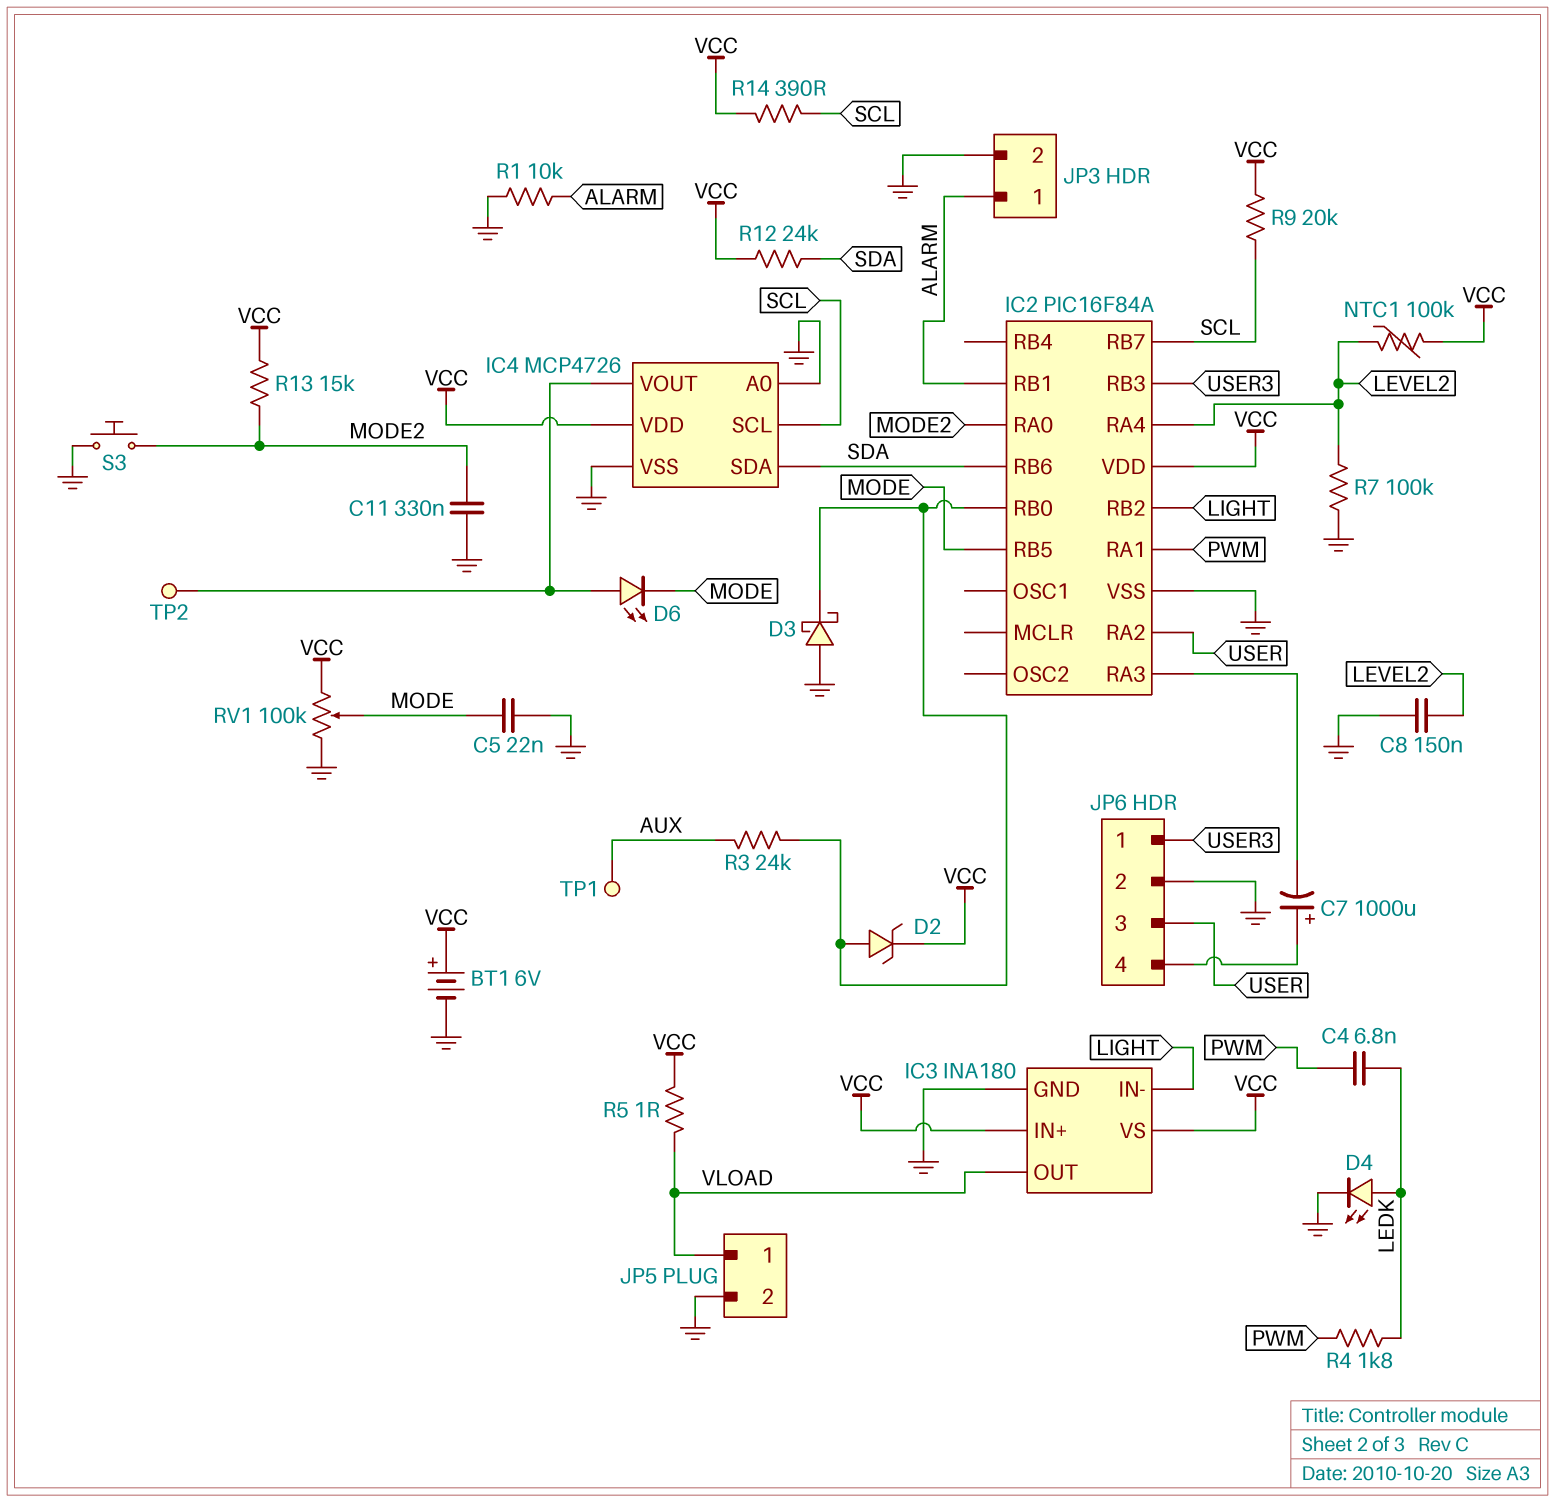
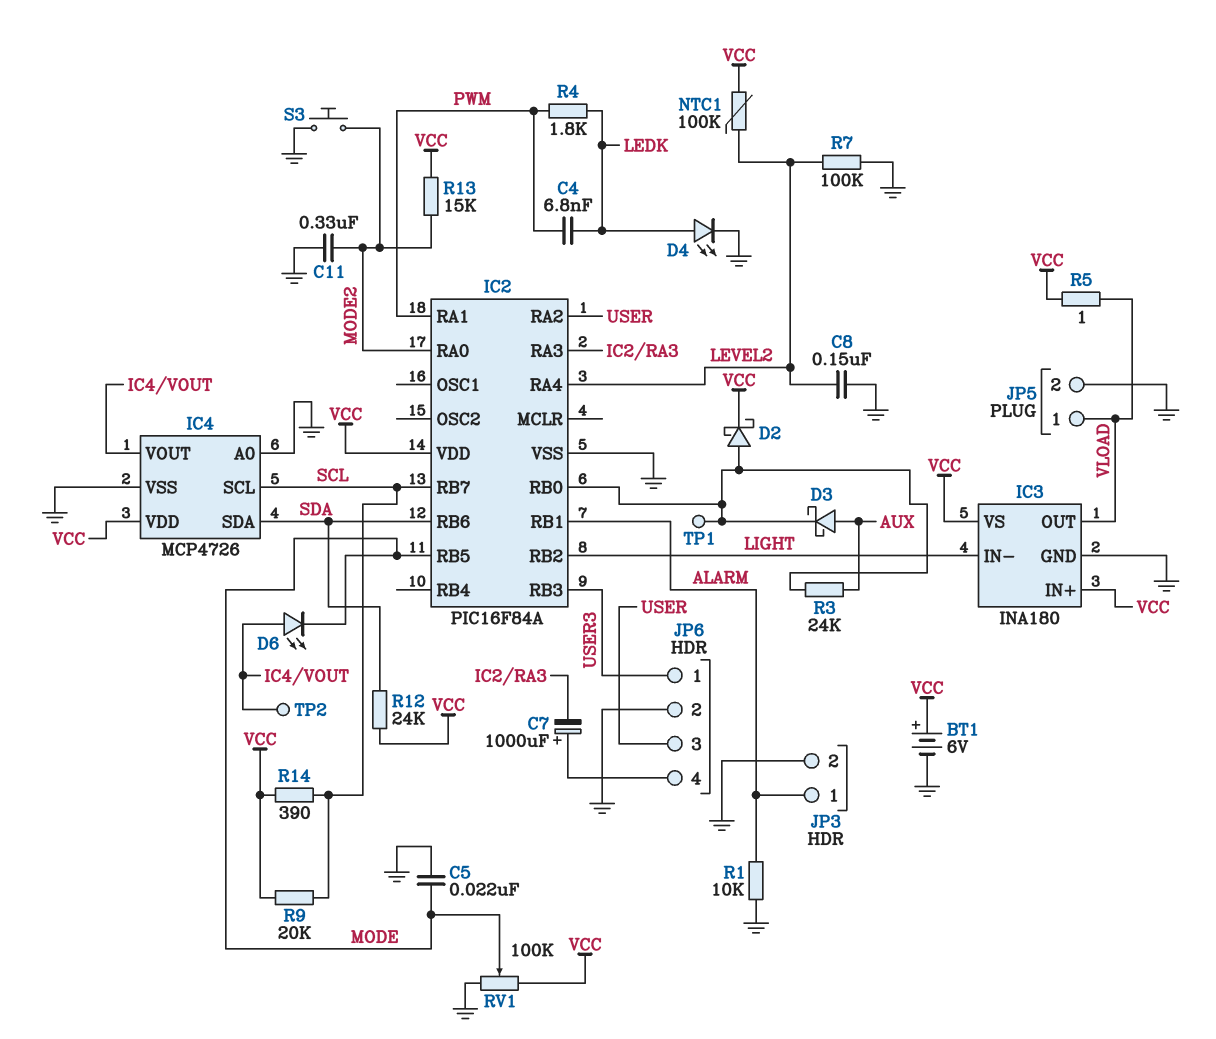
D2: zener (A IC2/RB0, K VCC) -> schottky (A IC2/RB0, K VCC)
D3: schottky (A GND, K IC2/RB0) -> schottky (A AUX, K IC2/RB0)
TP1: test point (AUX) -> test point (IC2/RB0)

